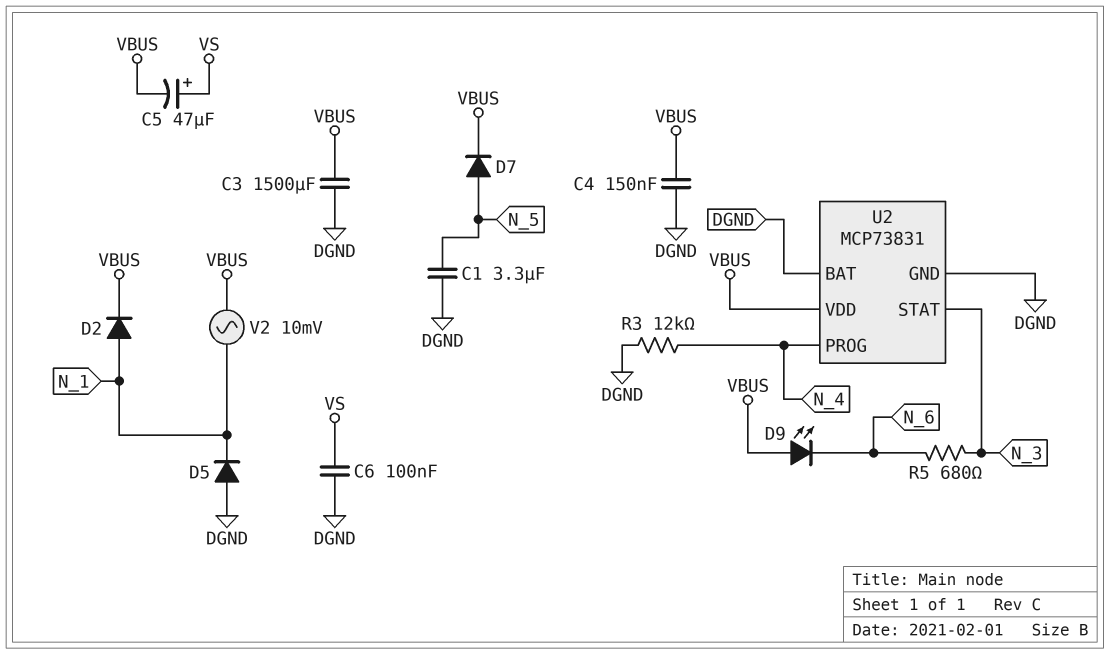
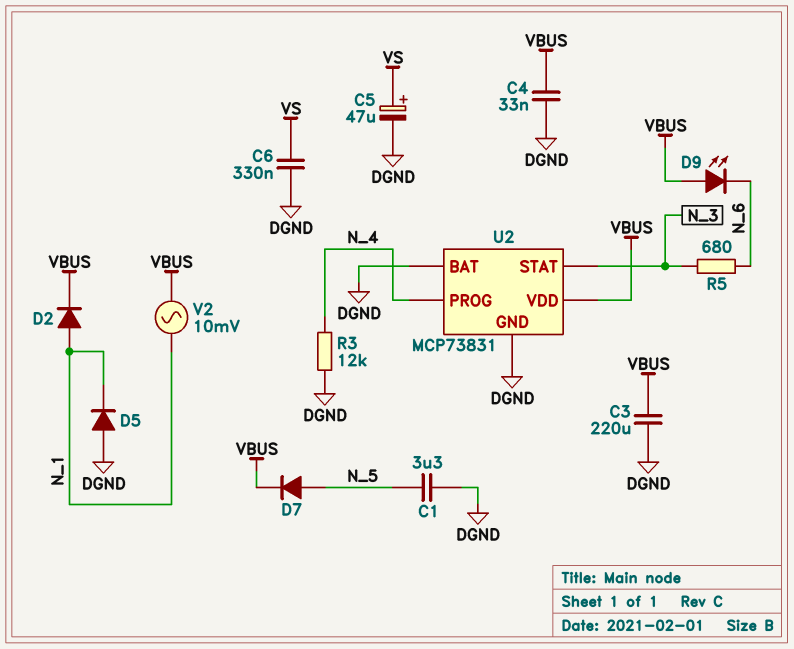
C3: 1500uF (DGND, VBUS) -> 220uF (DGND, VBUS)
C4: 150nF (DGND, VBUS) -> 33nF (DGND, VBUS)
C5: 47uF (plus VS, minus VBUS) -> 47uF (plus VS, minus DGND)
C6: 100nF (DGND, VS) -> 330nF (DGND, VS)

